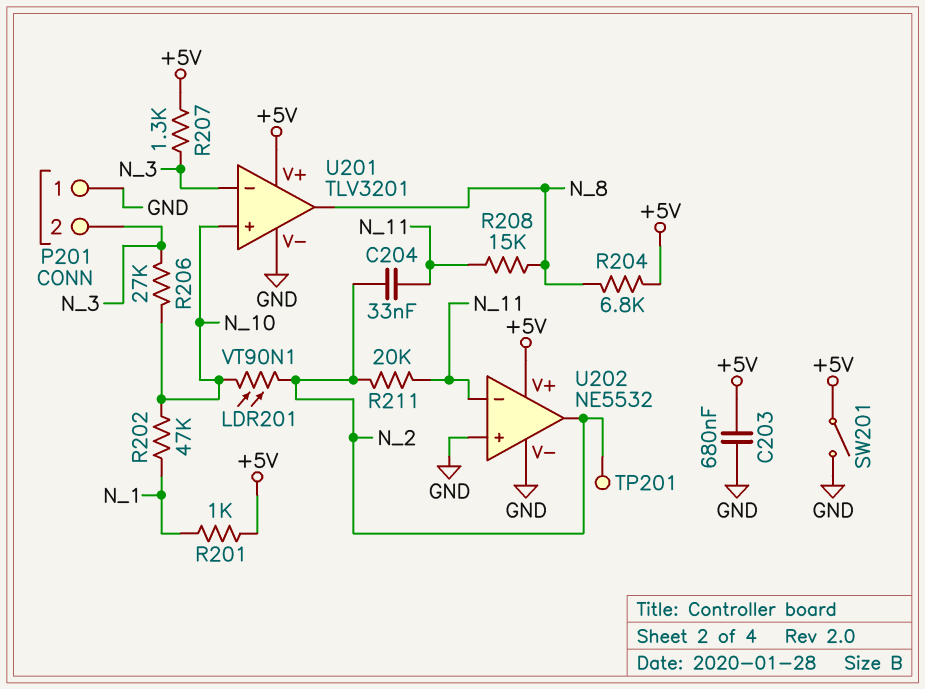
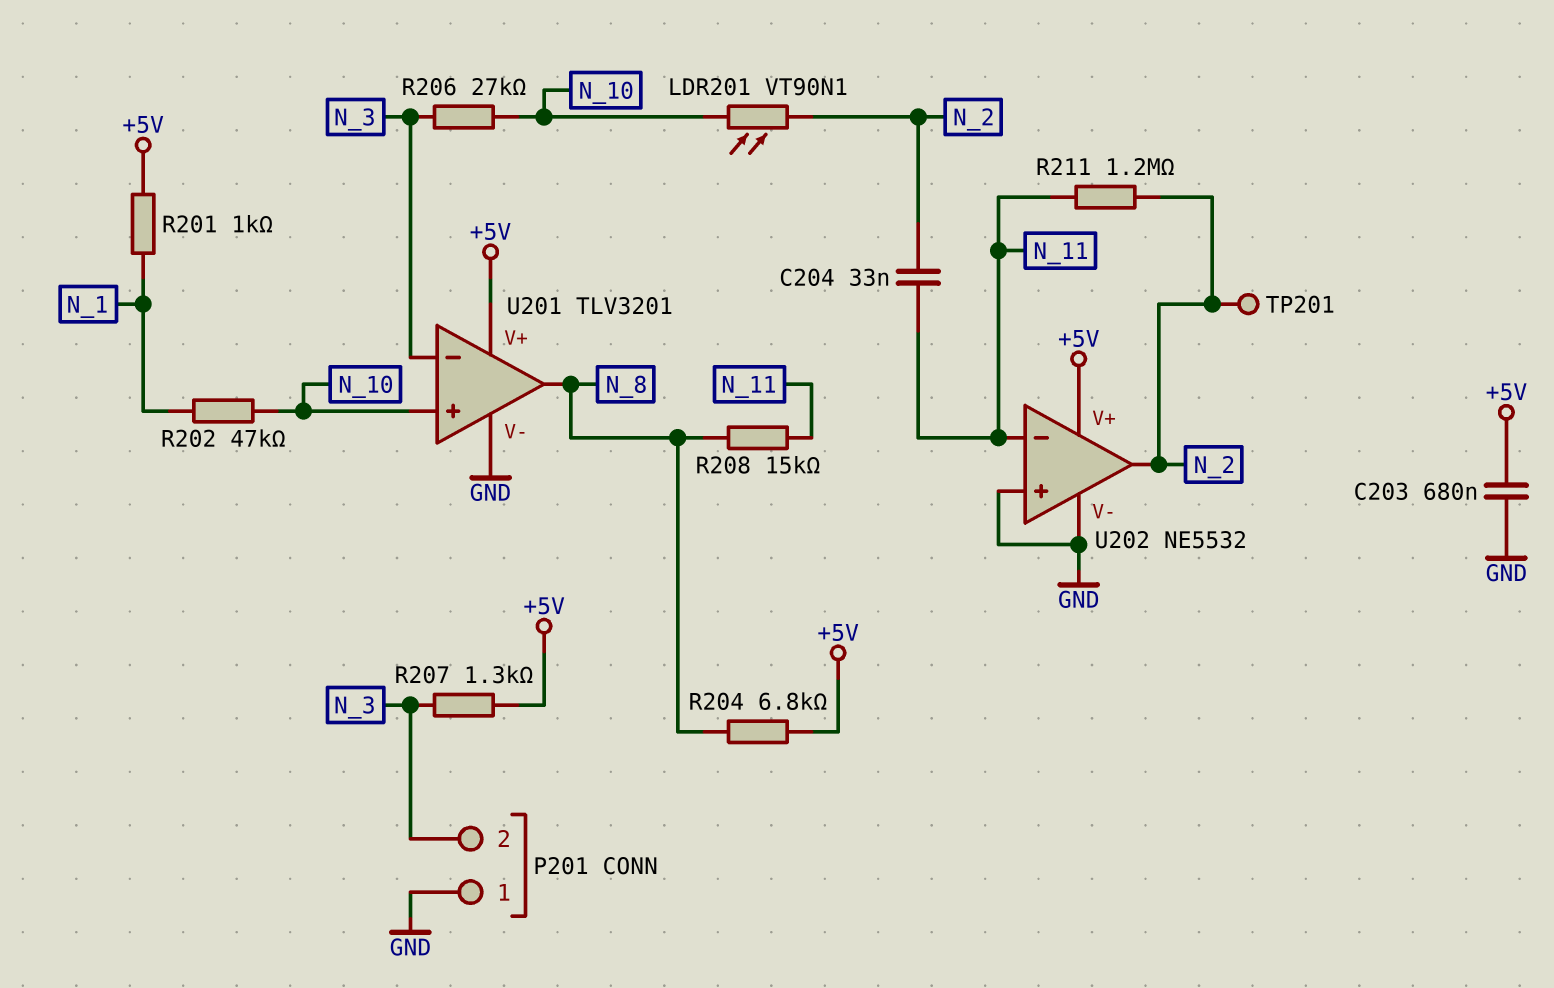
R211: 20k (N_2, N_11) -> 1.2M (N_2, N_11)
SW201: switch (+5V, GND) -> none

